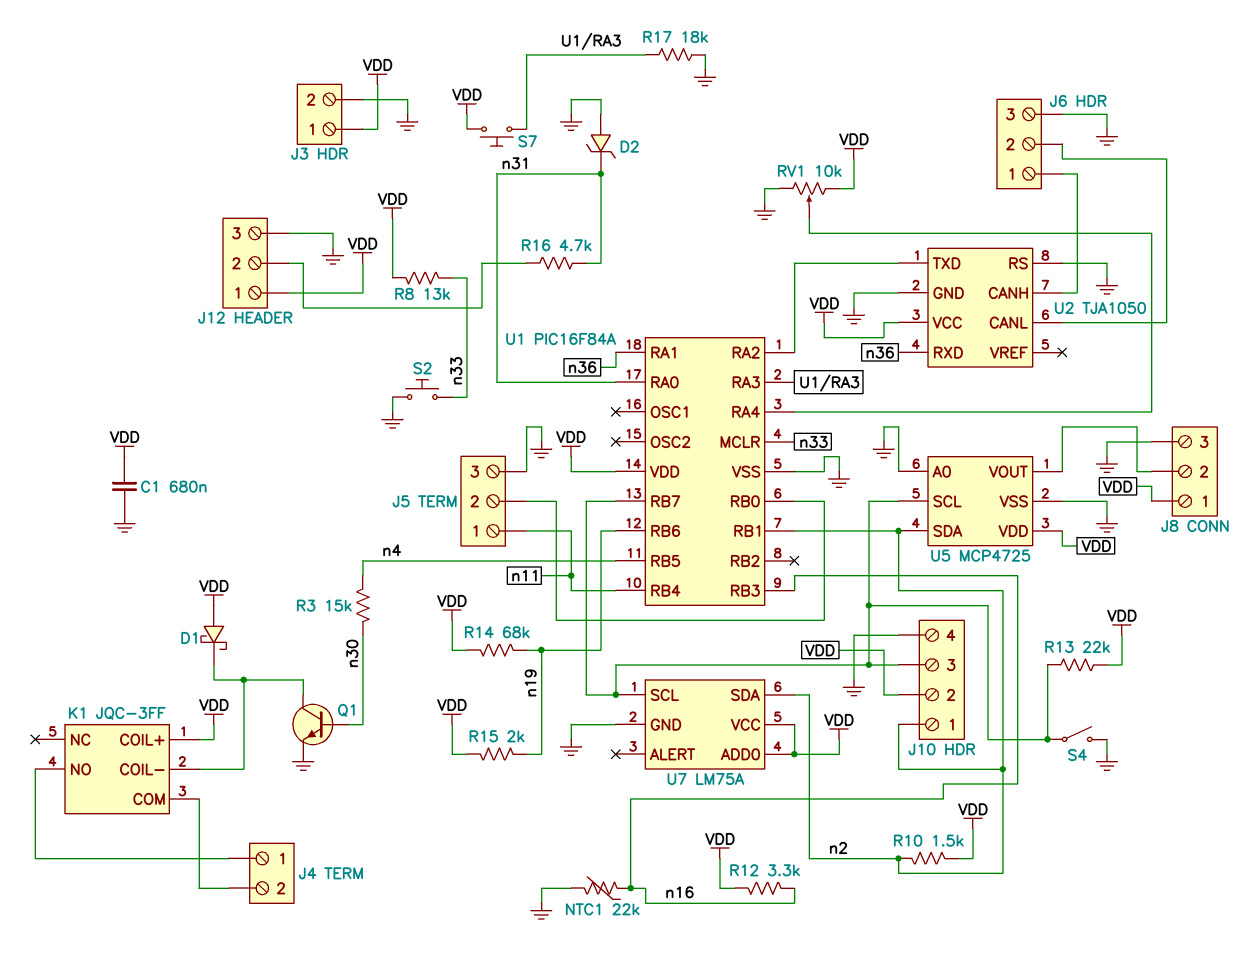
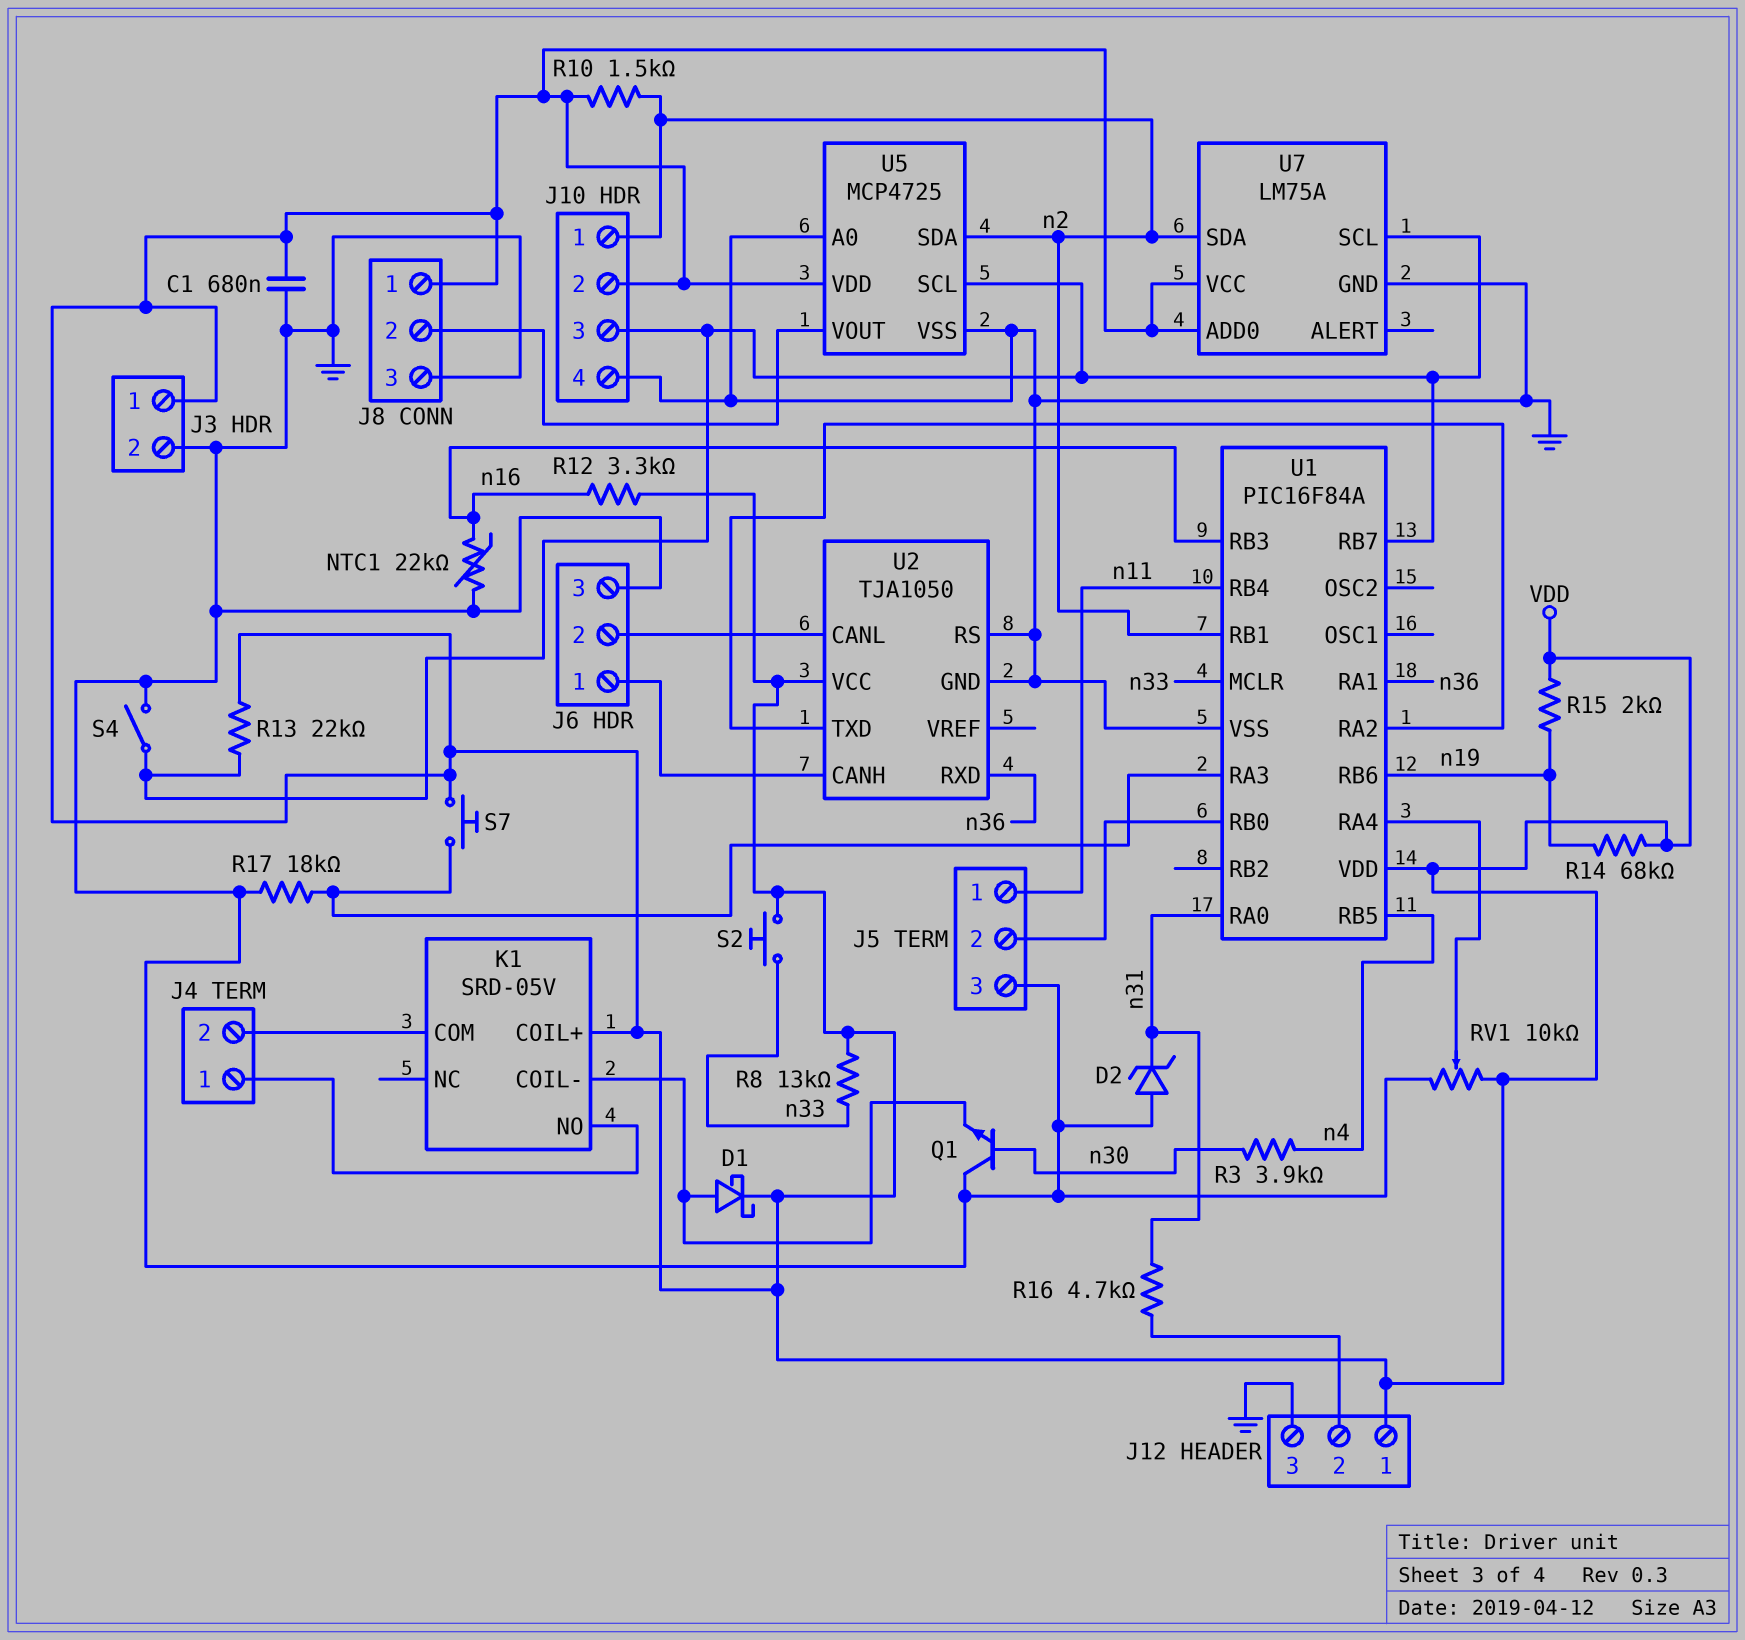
D1: schottky (A VDD, K K1/COIL-) -> schottky (A K1/COIL-, K VDD)
K1: JQC-3FF -> SRD-05V
Q1: NPN (B n30, C K1/COIL-, E GND) -> NPN (B n30, C GND, E K1/COIL-)
R3: 15k (n4, n30) -> 3.9k (n4, n30)
S2: button (GND, n33) -> button (VDD, n33)

